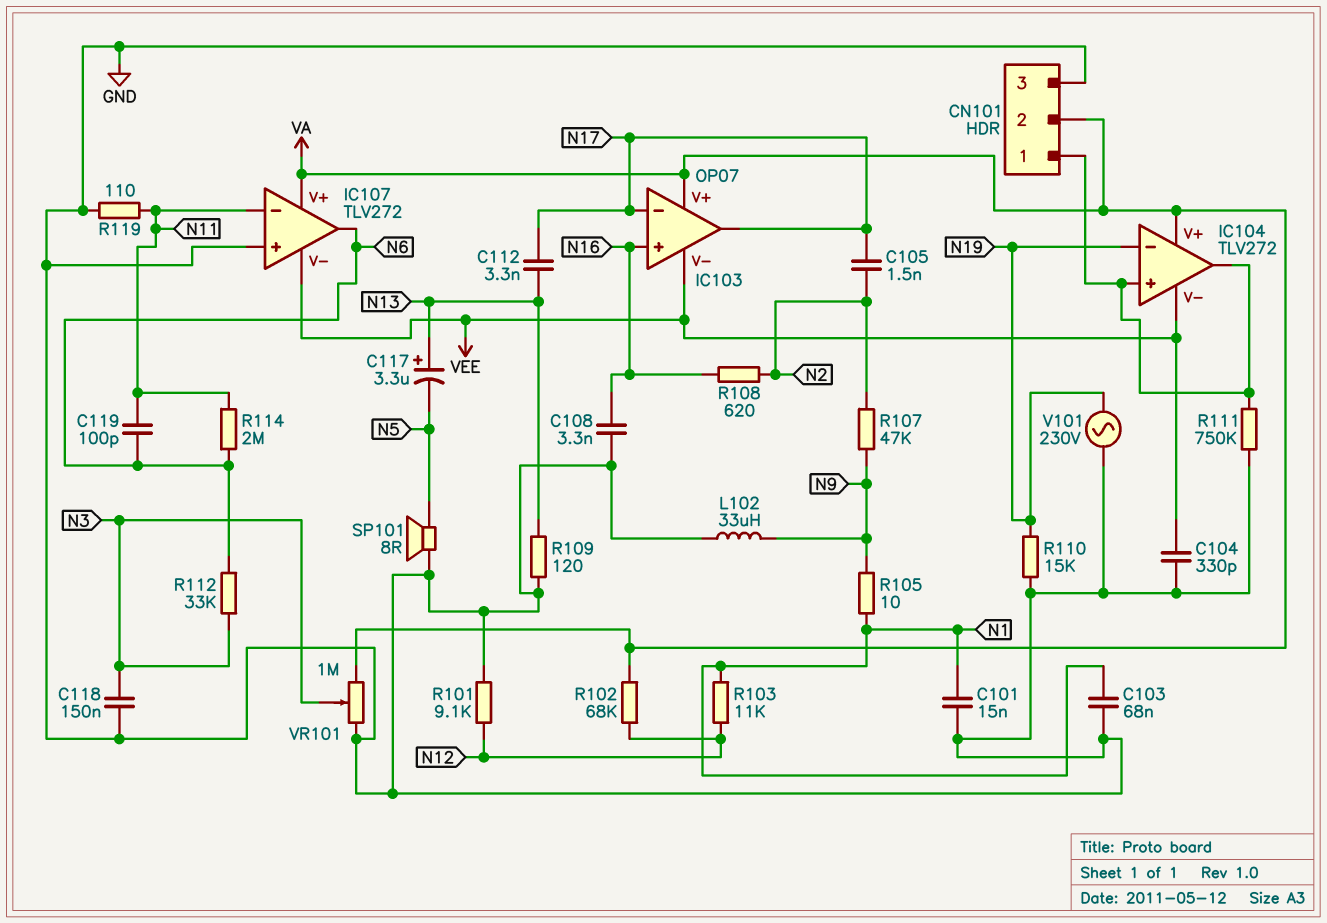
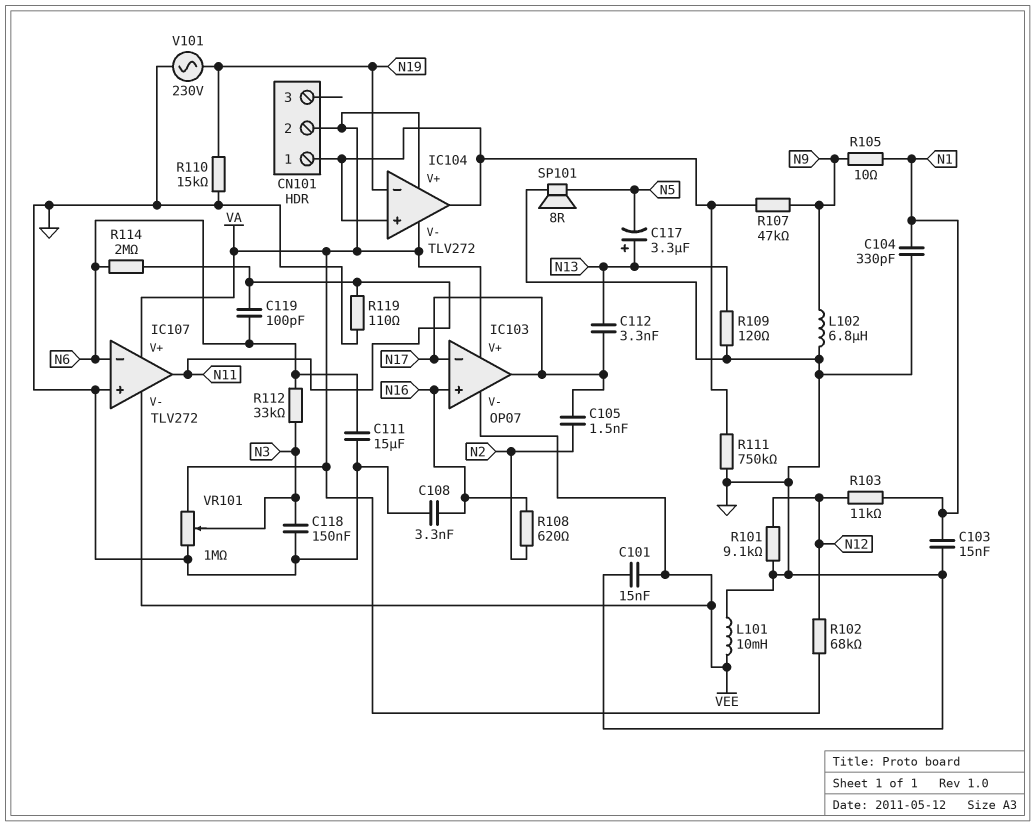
C101: 15nF (GND, N1) -> 15nF (GND, VEE)
C103: 68nF (GND, N1) -> 15nF (GND, N1)
C104: 330pF (GND, VEE) -> 330pF (GND, N1)
C111: none -> 15uF (GND, N6)
CN101 pin 3: GND -> none
IC104 pin V-: VEE -> VA
IC107 pin in-: N11 -> N6
IC107 pin out: N6 -> N11
L101: none -> 10mH (GND, VEE)
L102: 33uH (GND, N9) -> 6.8uH (GND, N9)
R107: 47k (N2, N9) -> 47k (CN101/1, N9)

